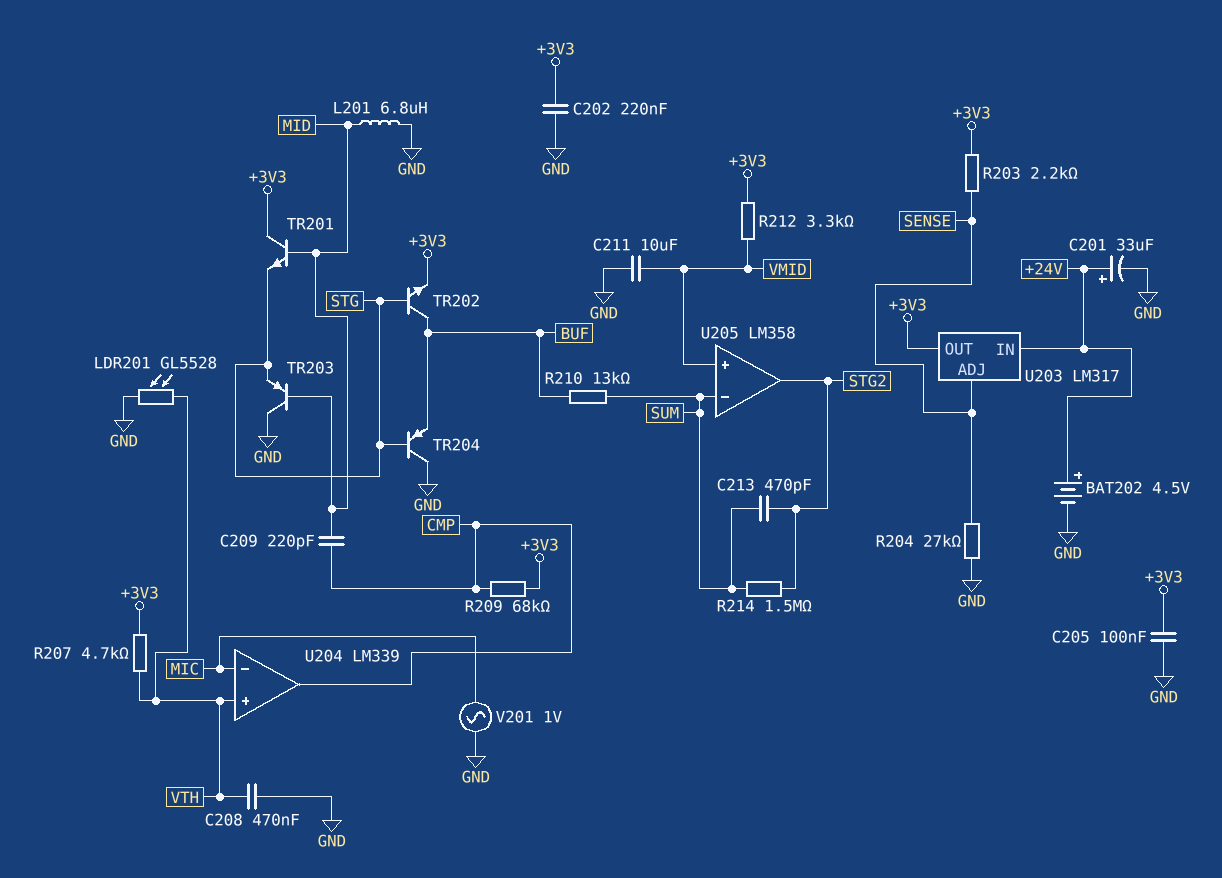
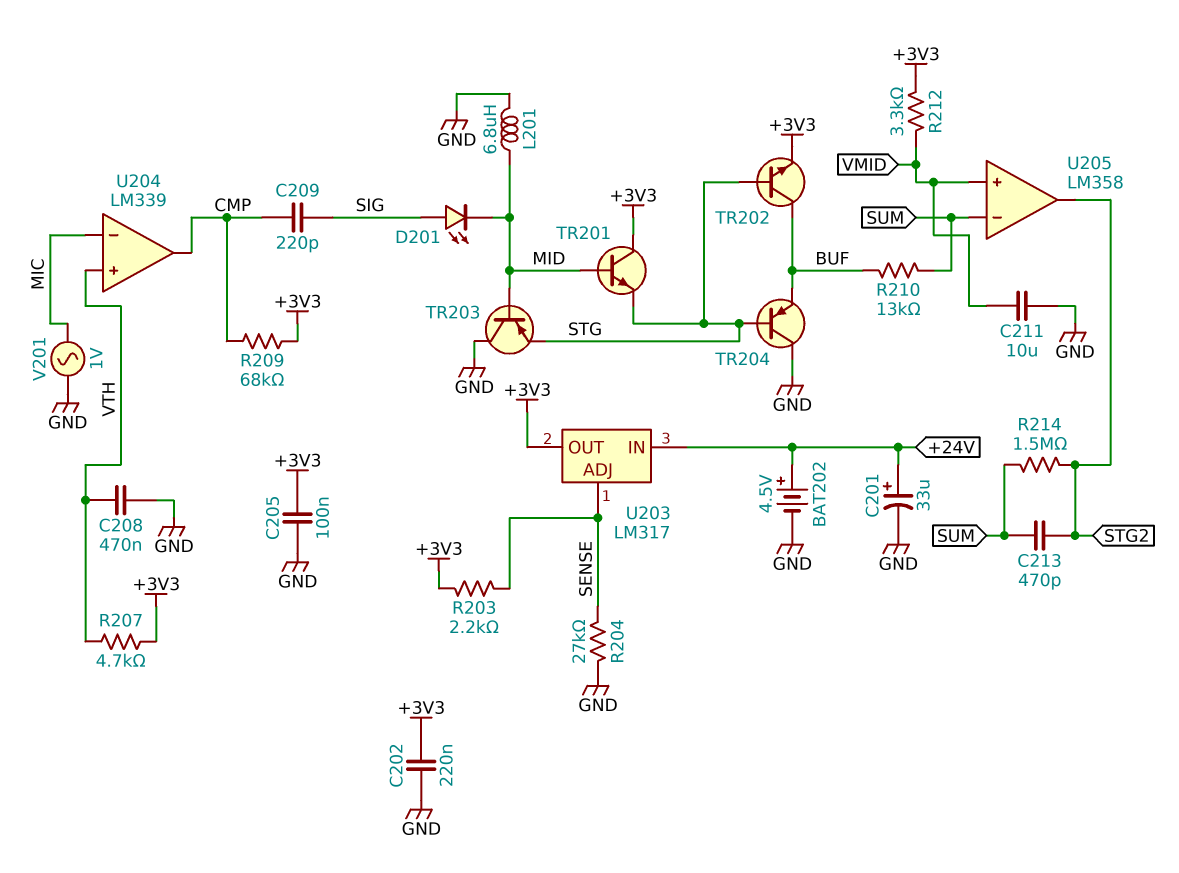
C209: 220pF (CMP, MID) -> 220pF (CMP, SIG)
D201: none -> LED (A SIG, K MID)
LDR201: GL5528 (GND, VTH) -> none

